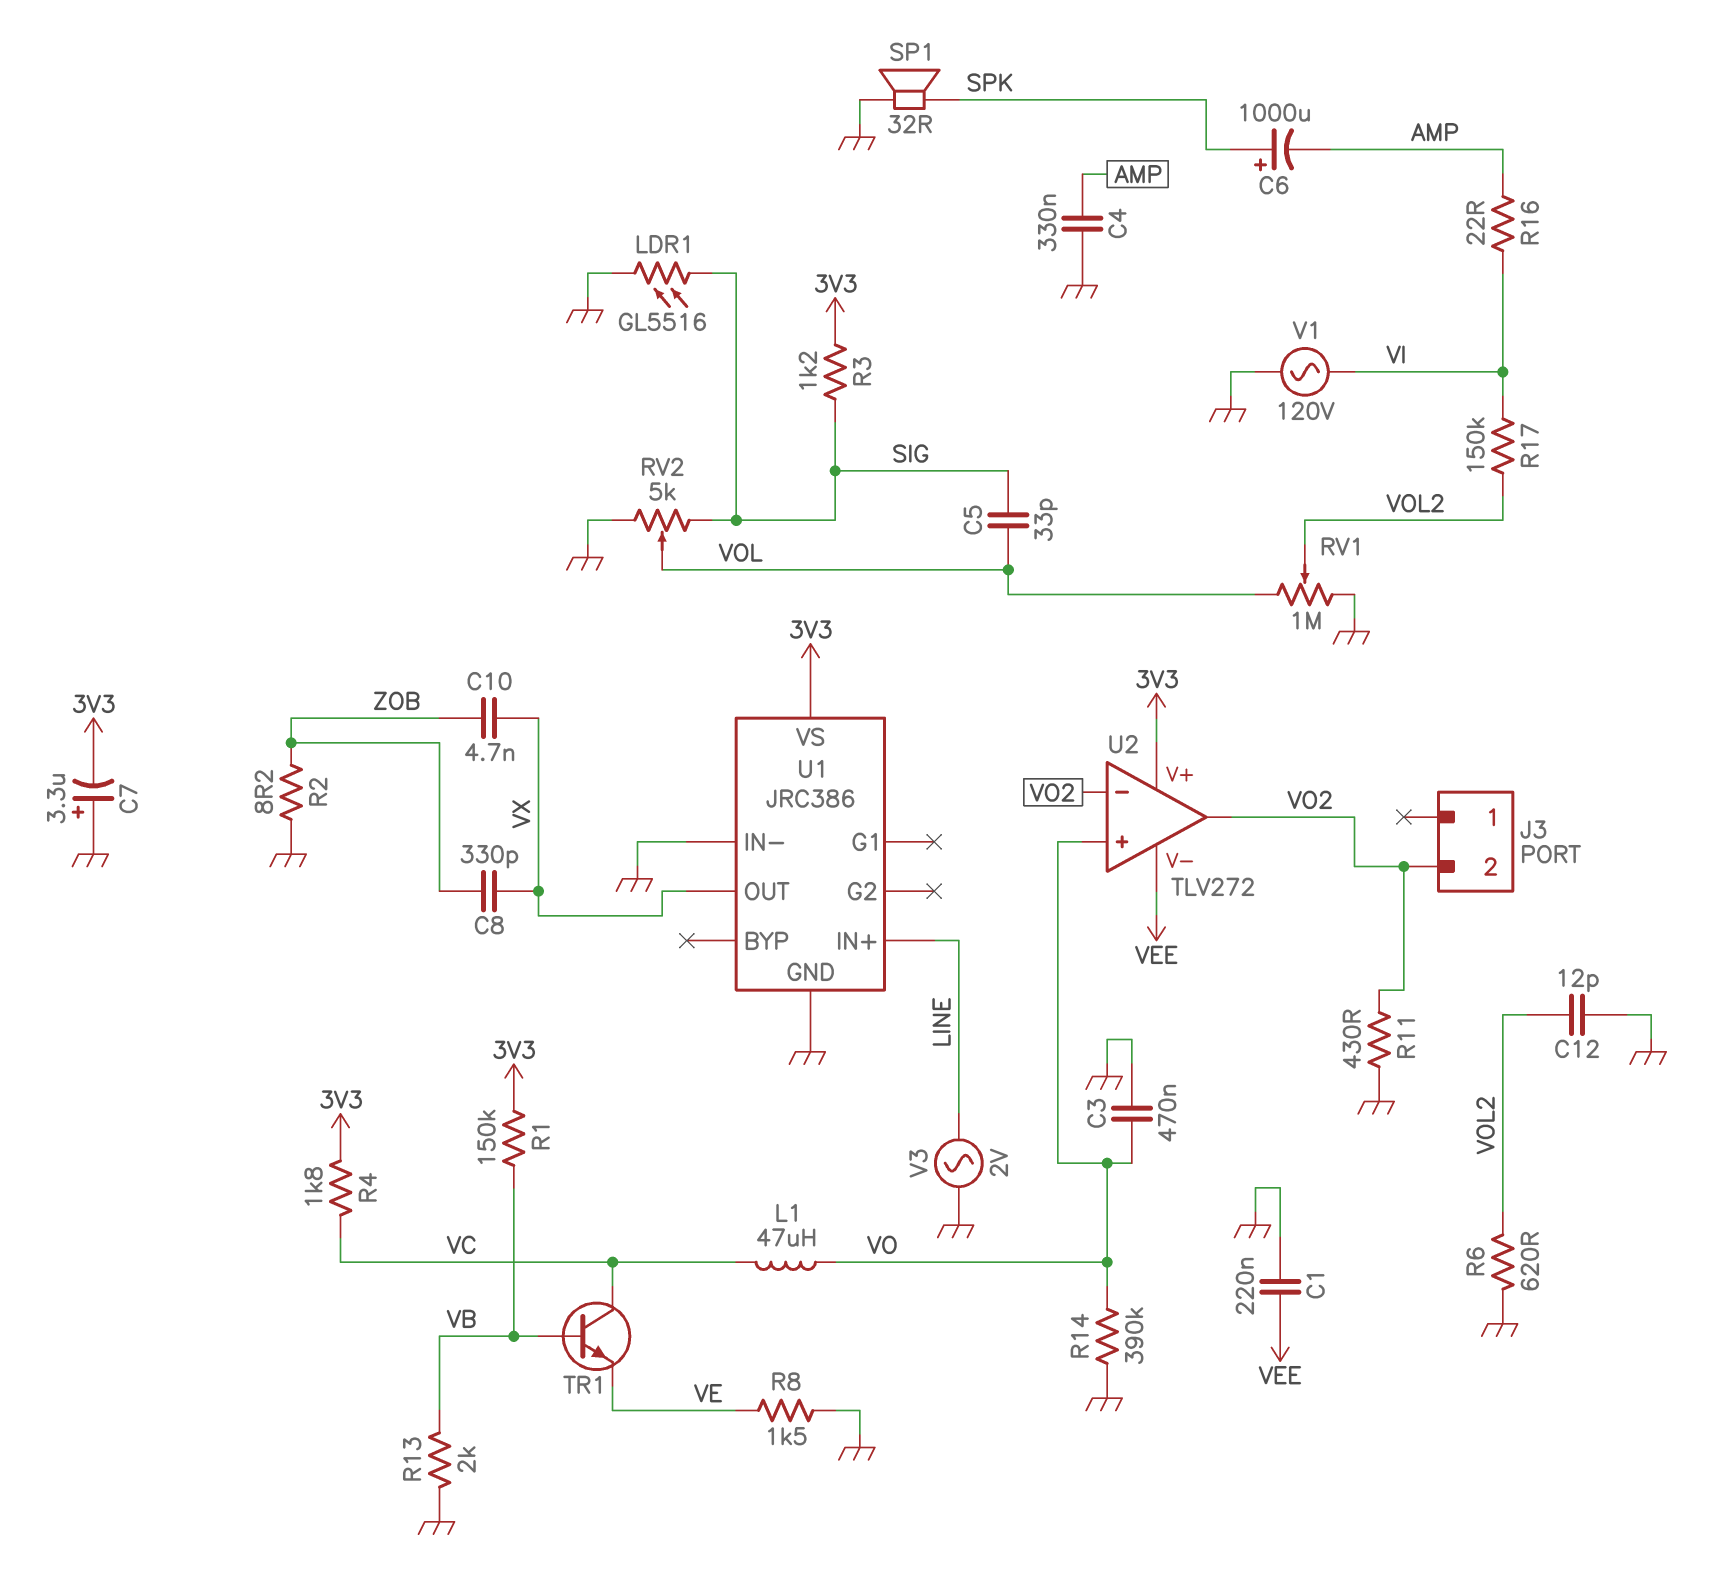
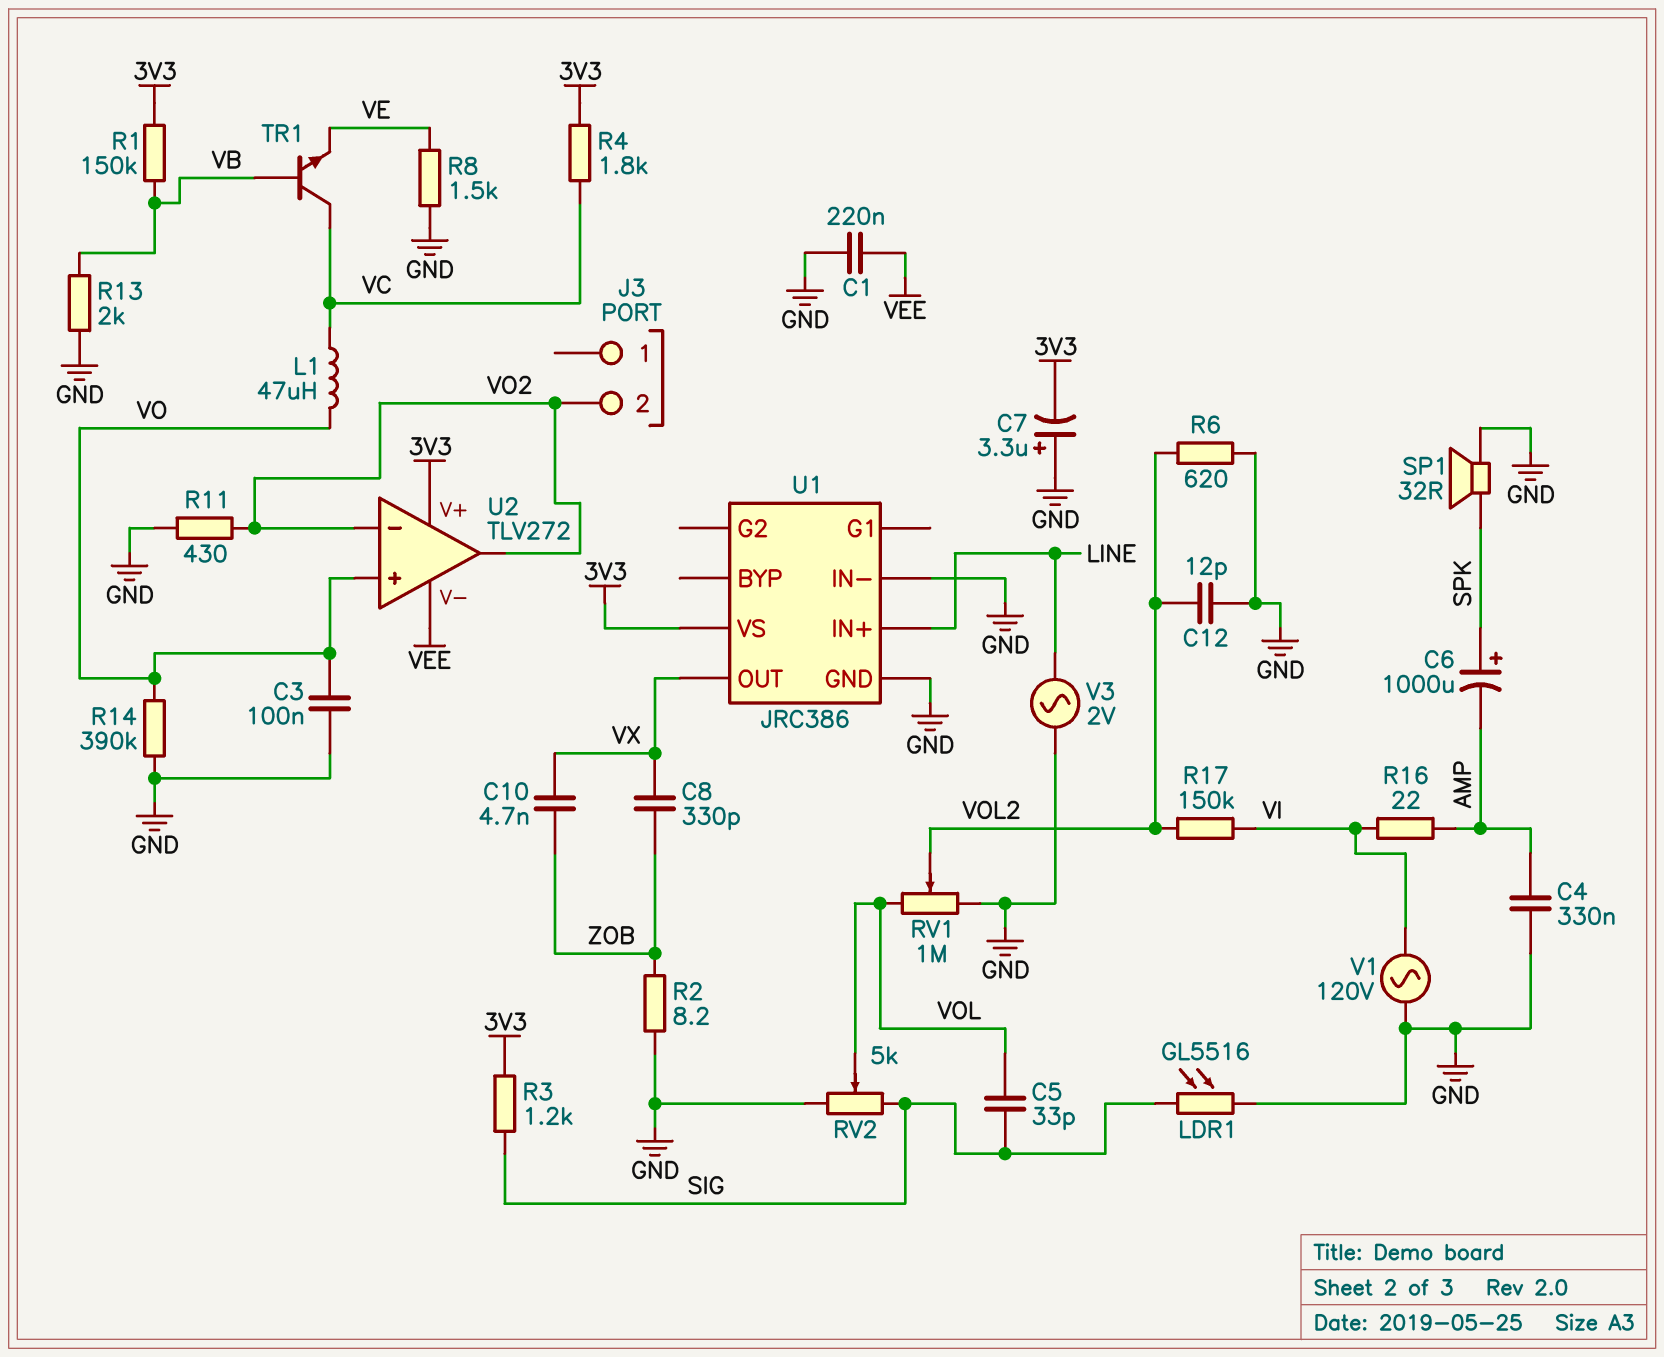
C3: 470nF (GND, VO) -> 100nF (GND, VO)

